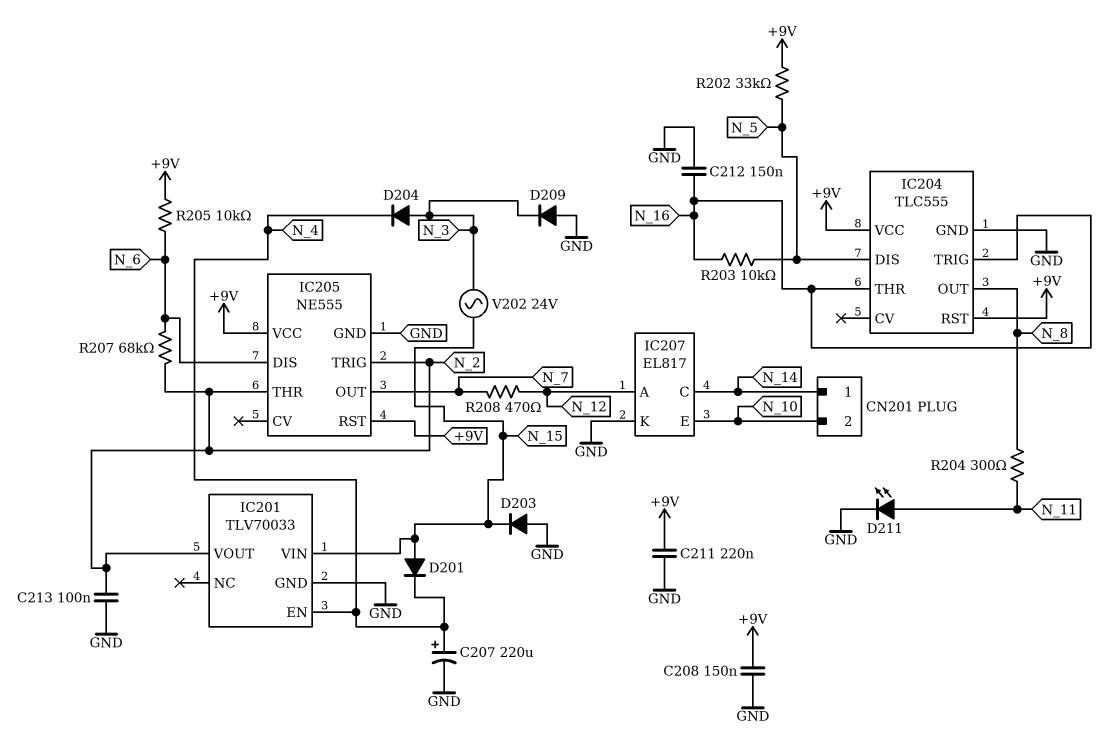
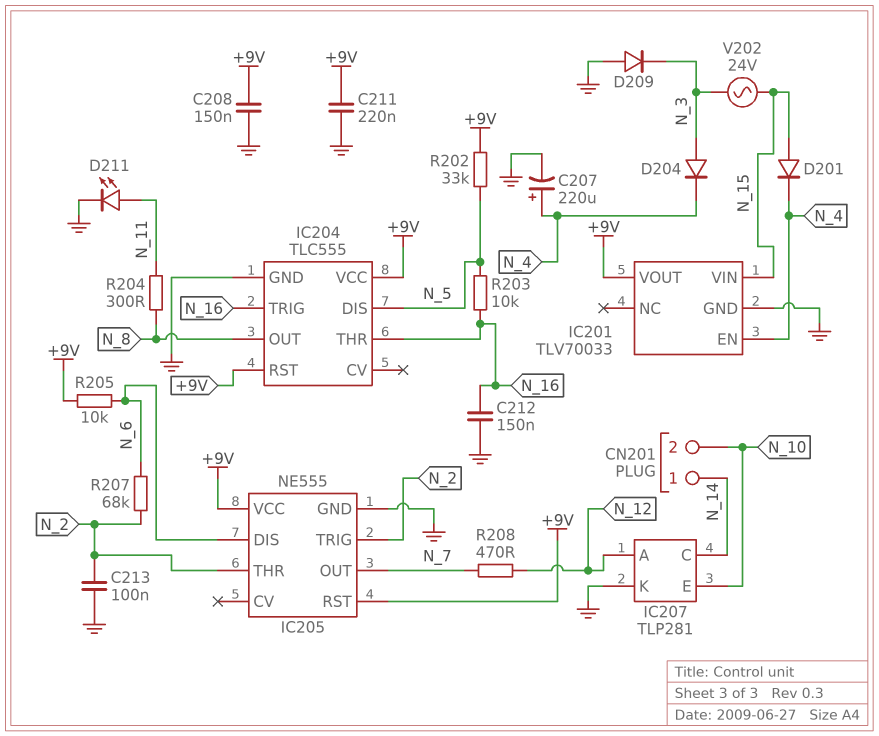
D203: diode (A GND, K N_15) -> none
IC201 pin VOUT: N_2 -> +9V
IC207: EL817 -> TLP281

